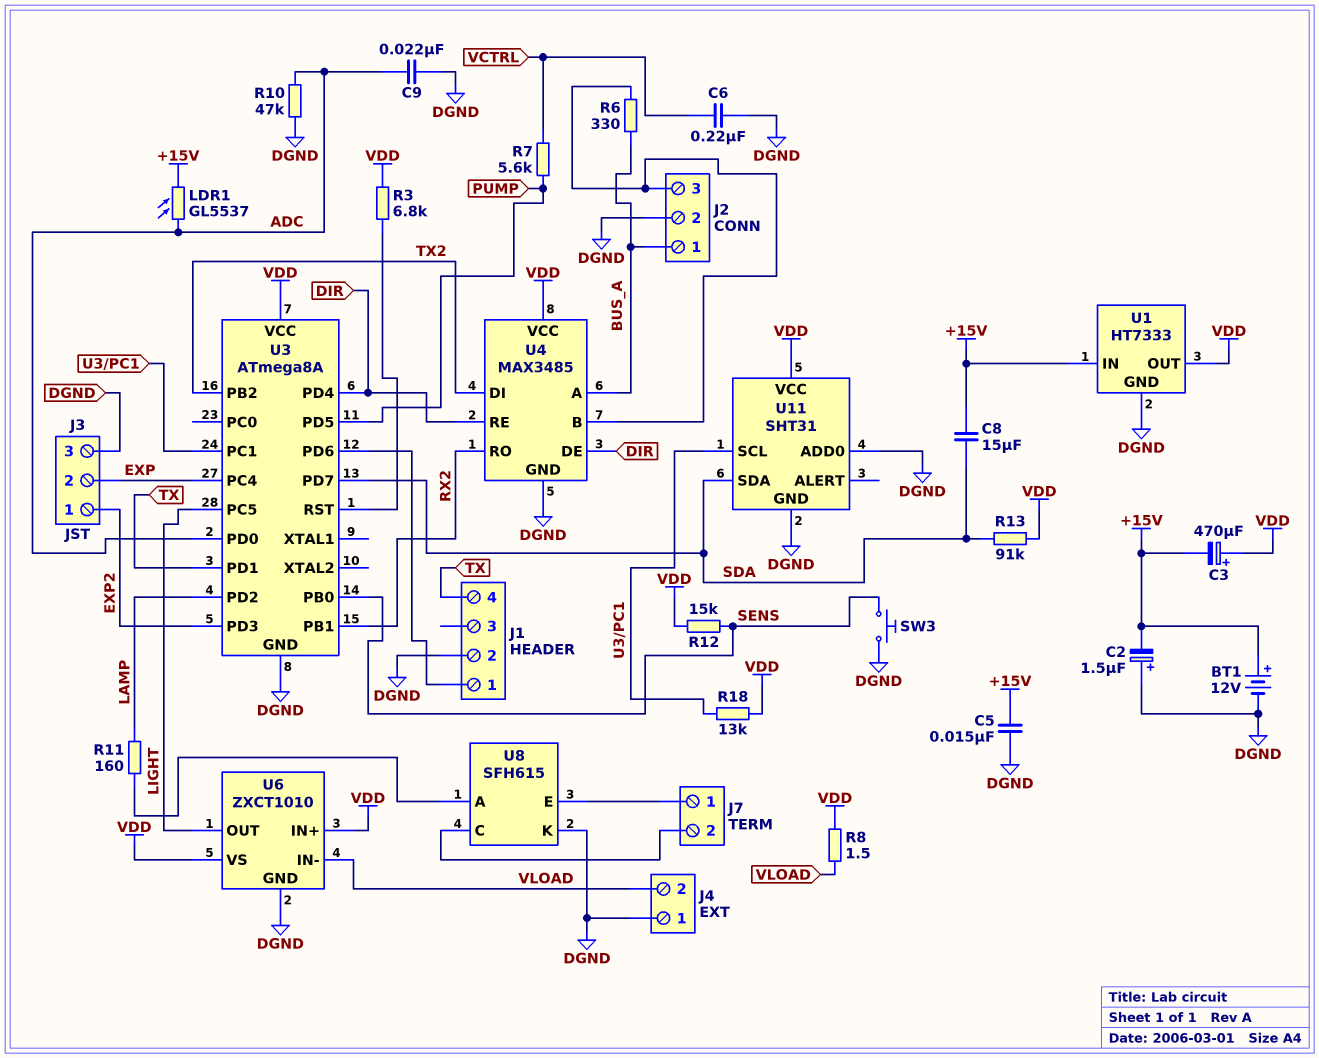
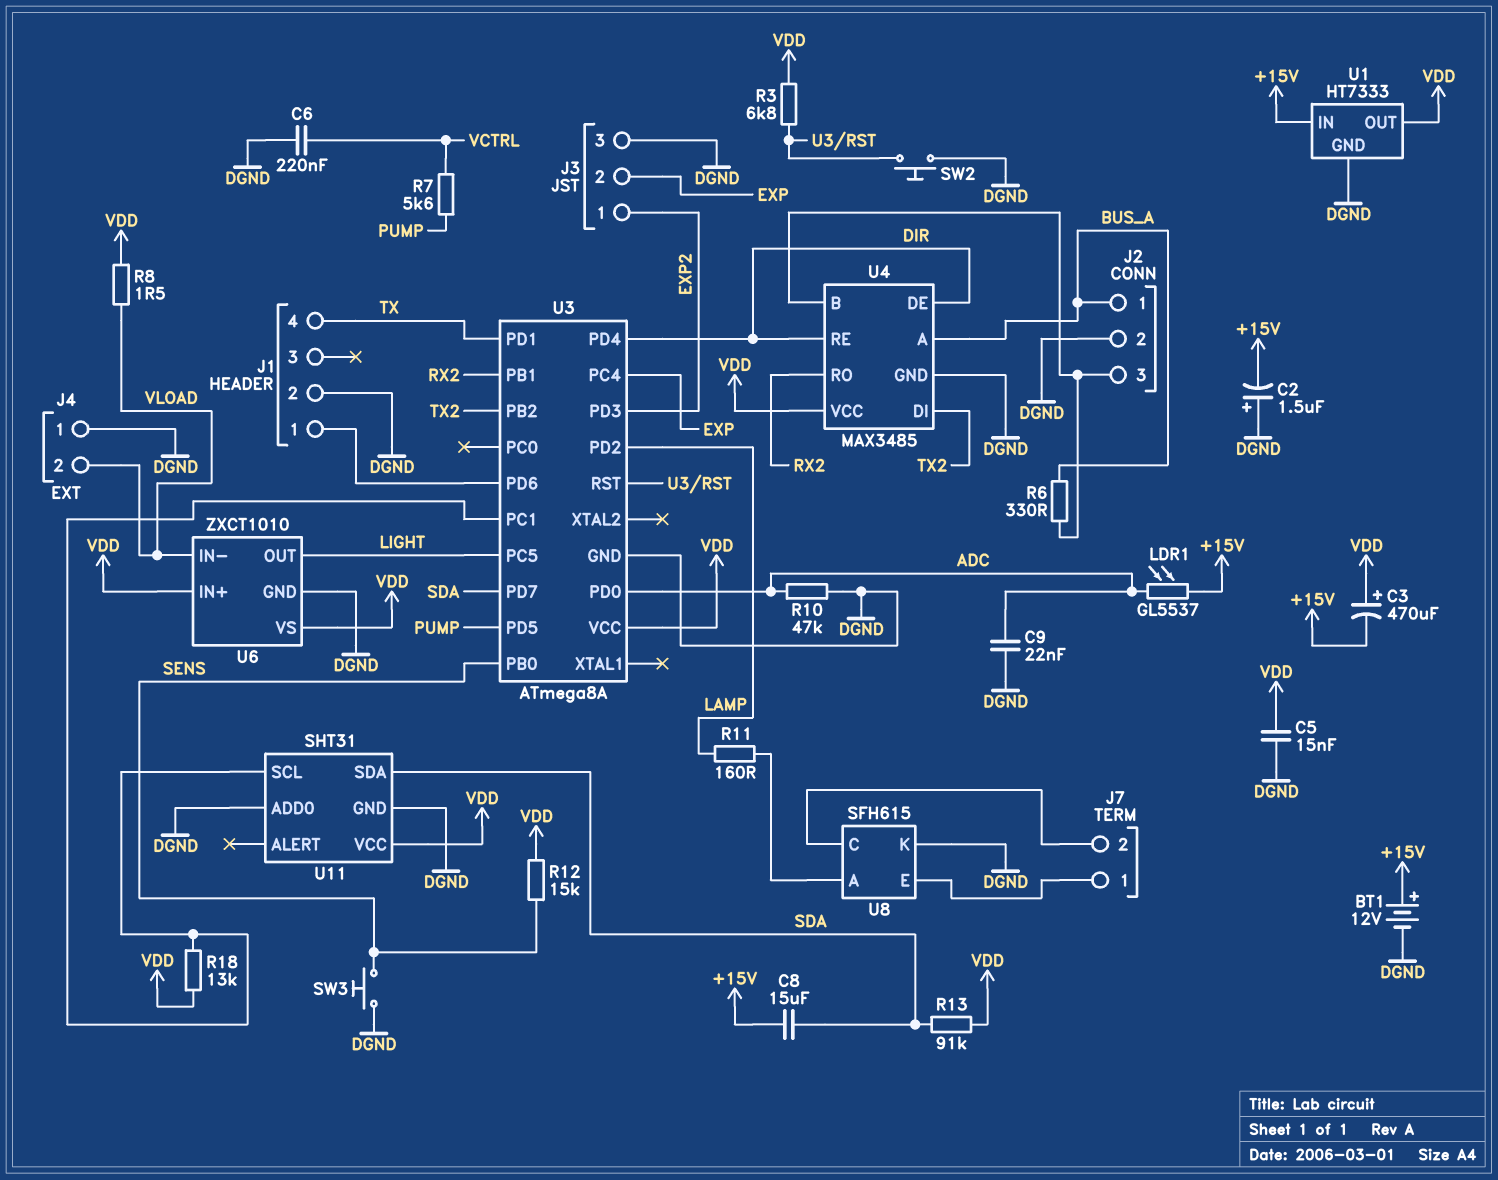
C5: 15nF (+15V, DGND) -> 15nF (DGND, VDD)
SW2: none -> button (DGND, U3/RST)

